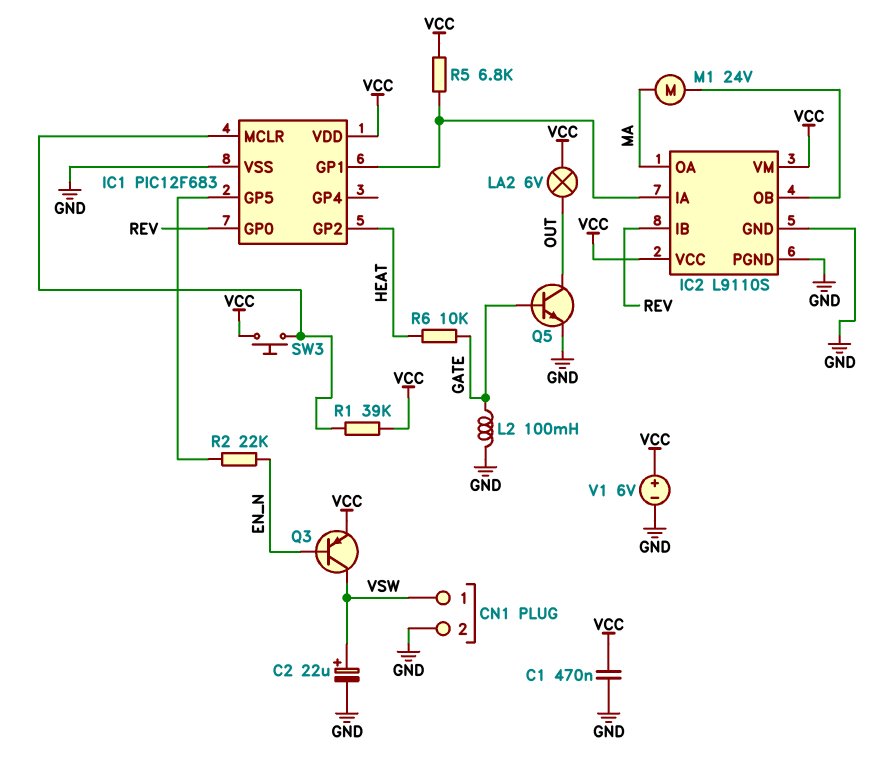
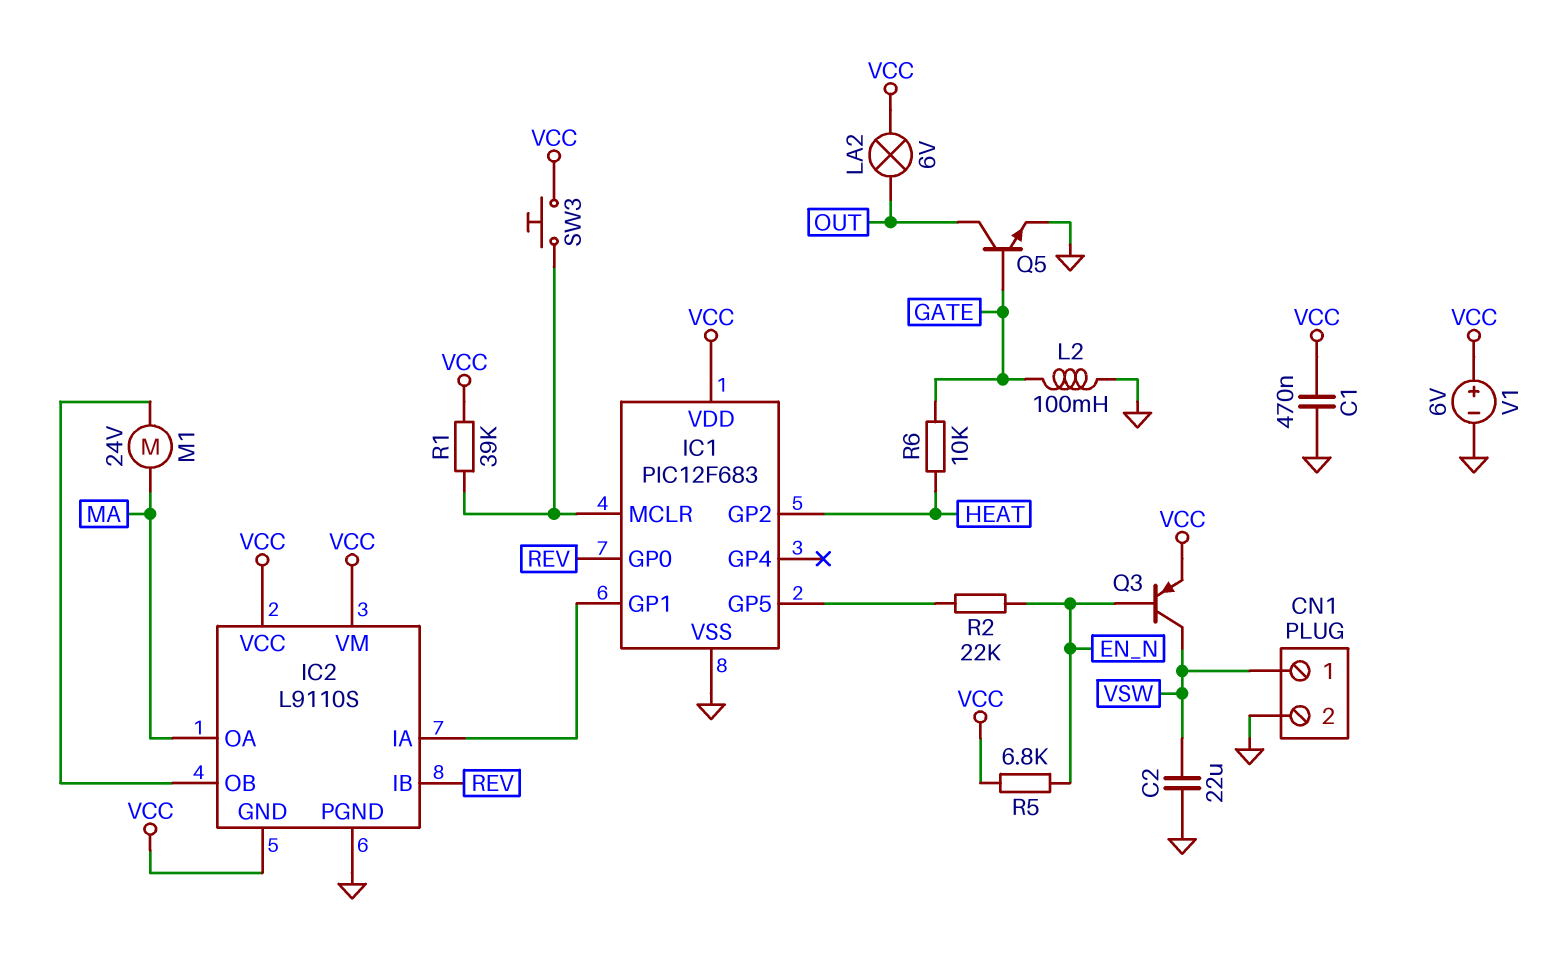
C2: 22uF (plus VSW, minus GND) -> 22uF (GND, VSW)
IC2 pin GND: GND -> VCC
R5: 6.8k (IC1/GP1, VCC) -> 6.8k (EN_N, VCC)

